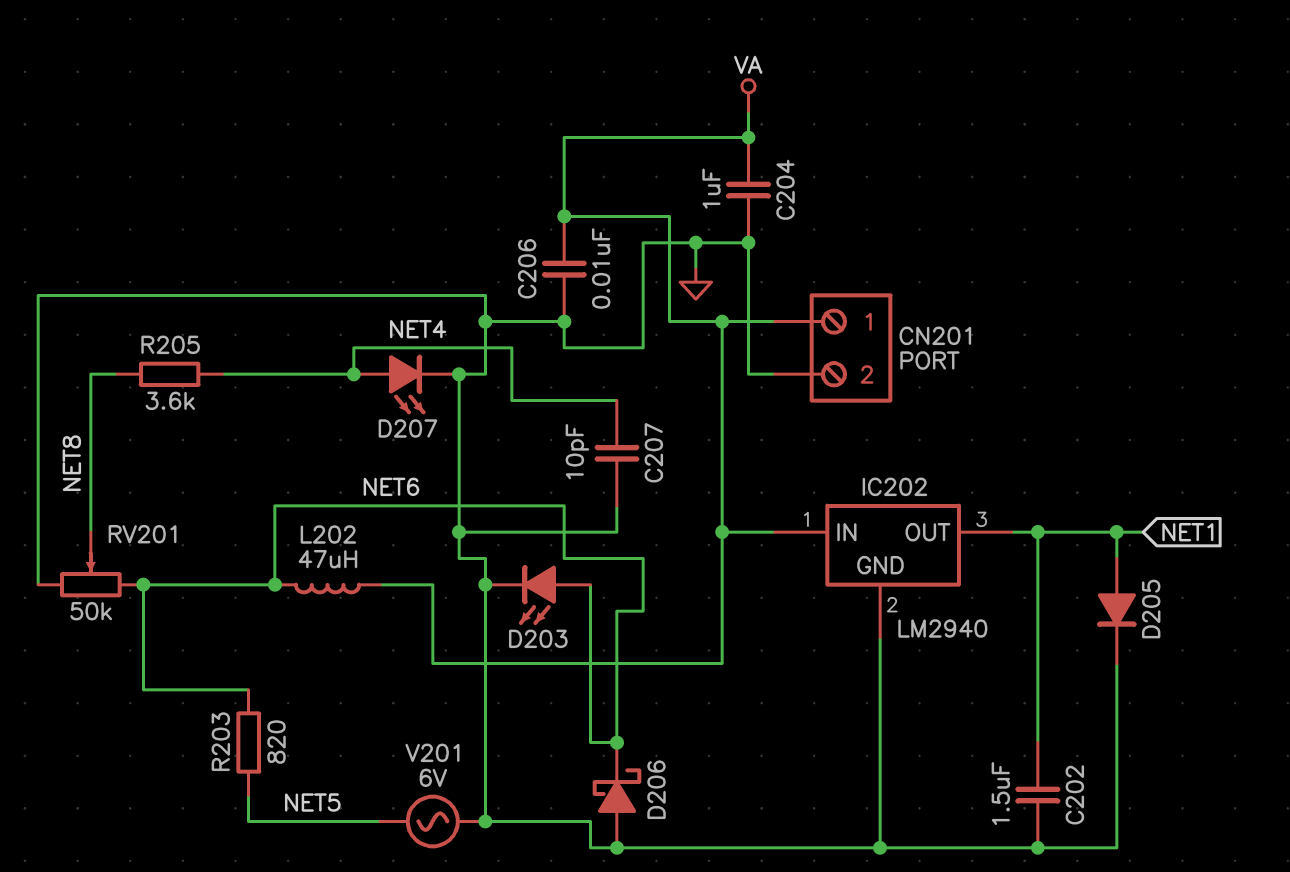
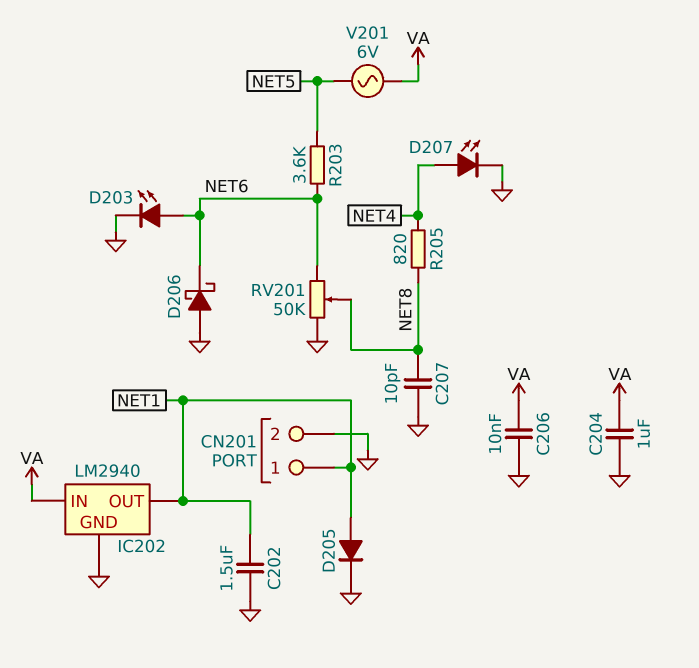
C207: 10pF (GND, NET4) -> 10pF (GND, NET8)
CN201 pin 1: VA -> NET1
L202: 47uH (NET6, VA) -> none
R203: 820 (NET5, NET6) -> 3.6k (NET5, NET6)
R205: 3.6k (NET4, NET8) -> 820 (NET4, NET8)
V201: AC 6V (GND, NET5) -> AC 6V (NET5, VA)

